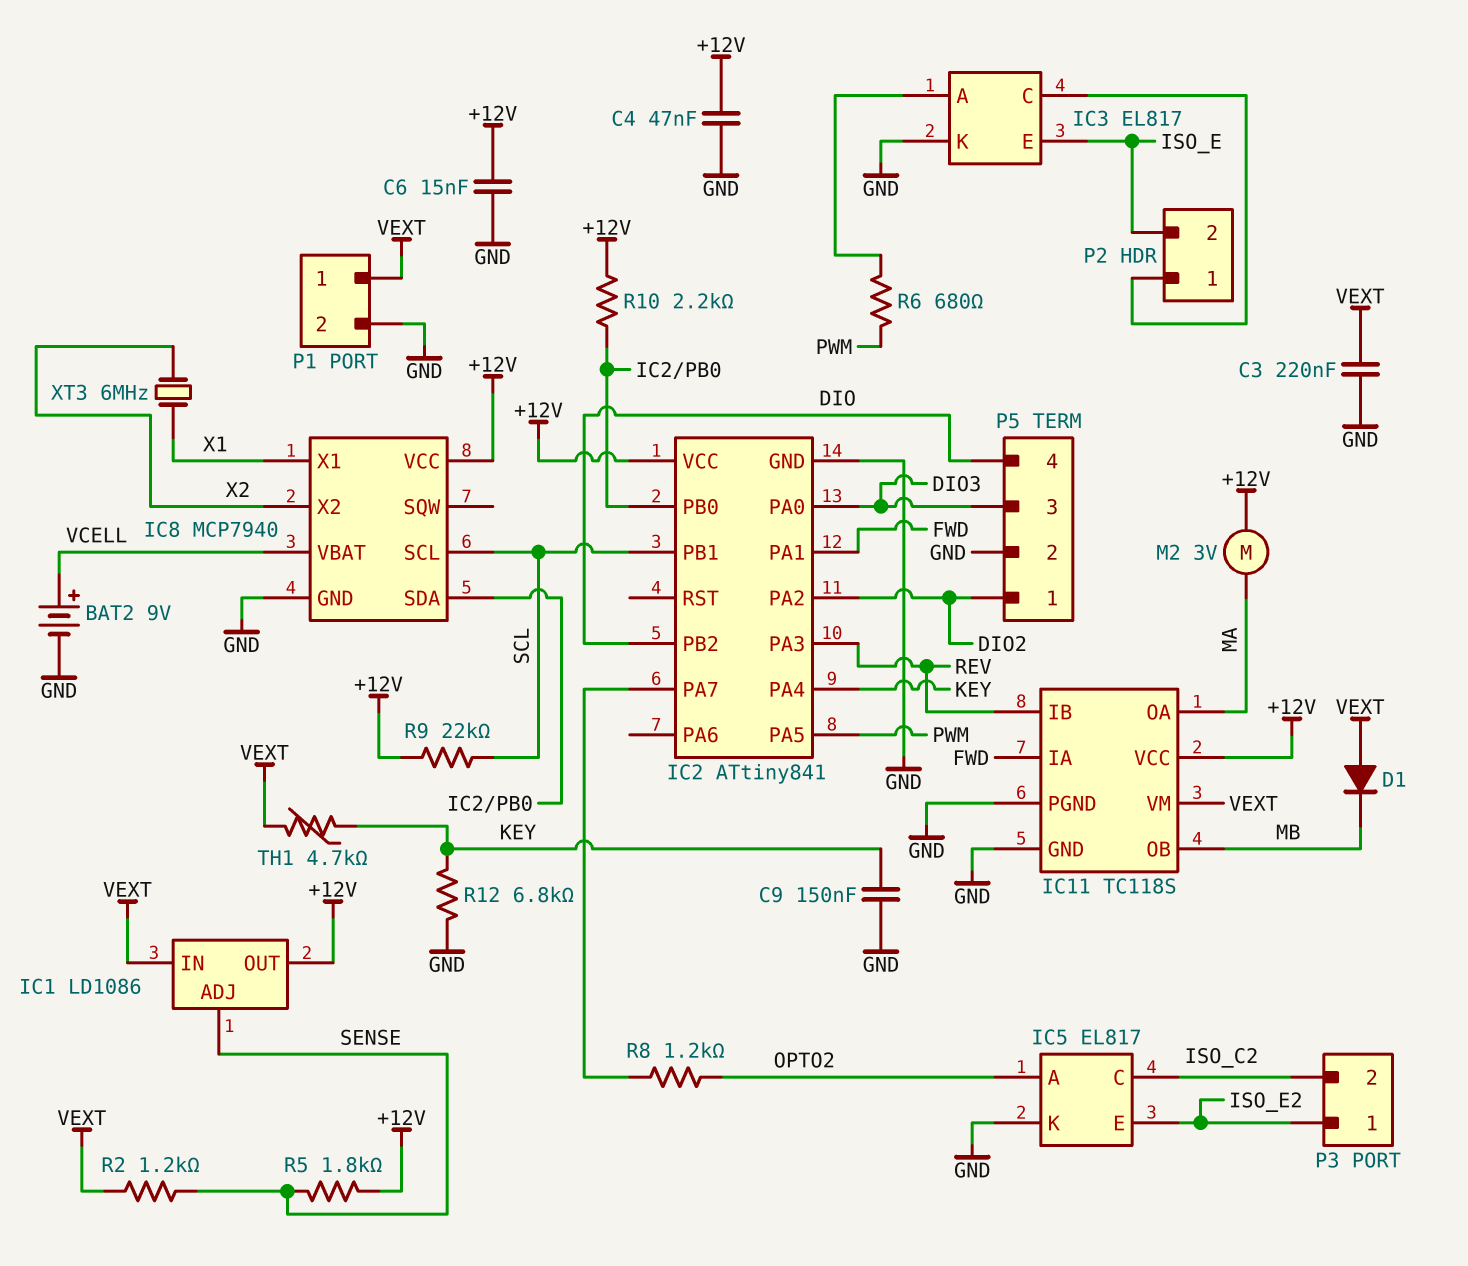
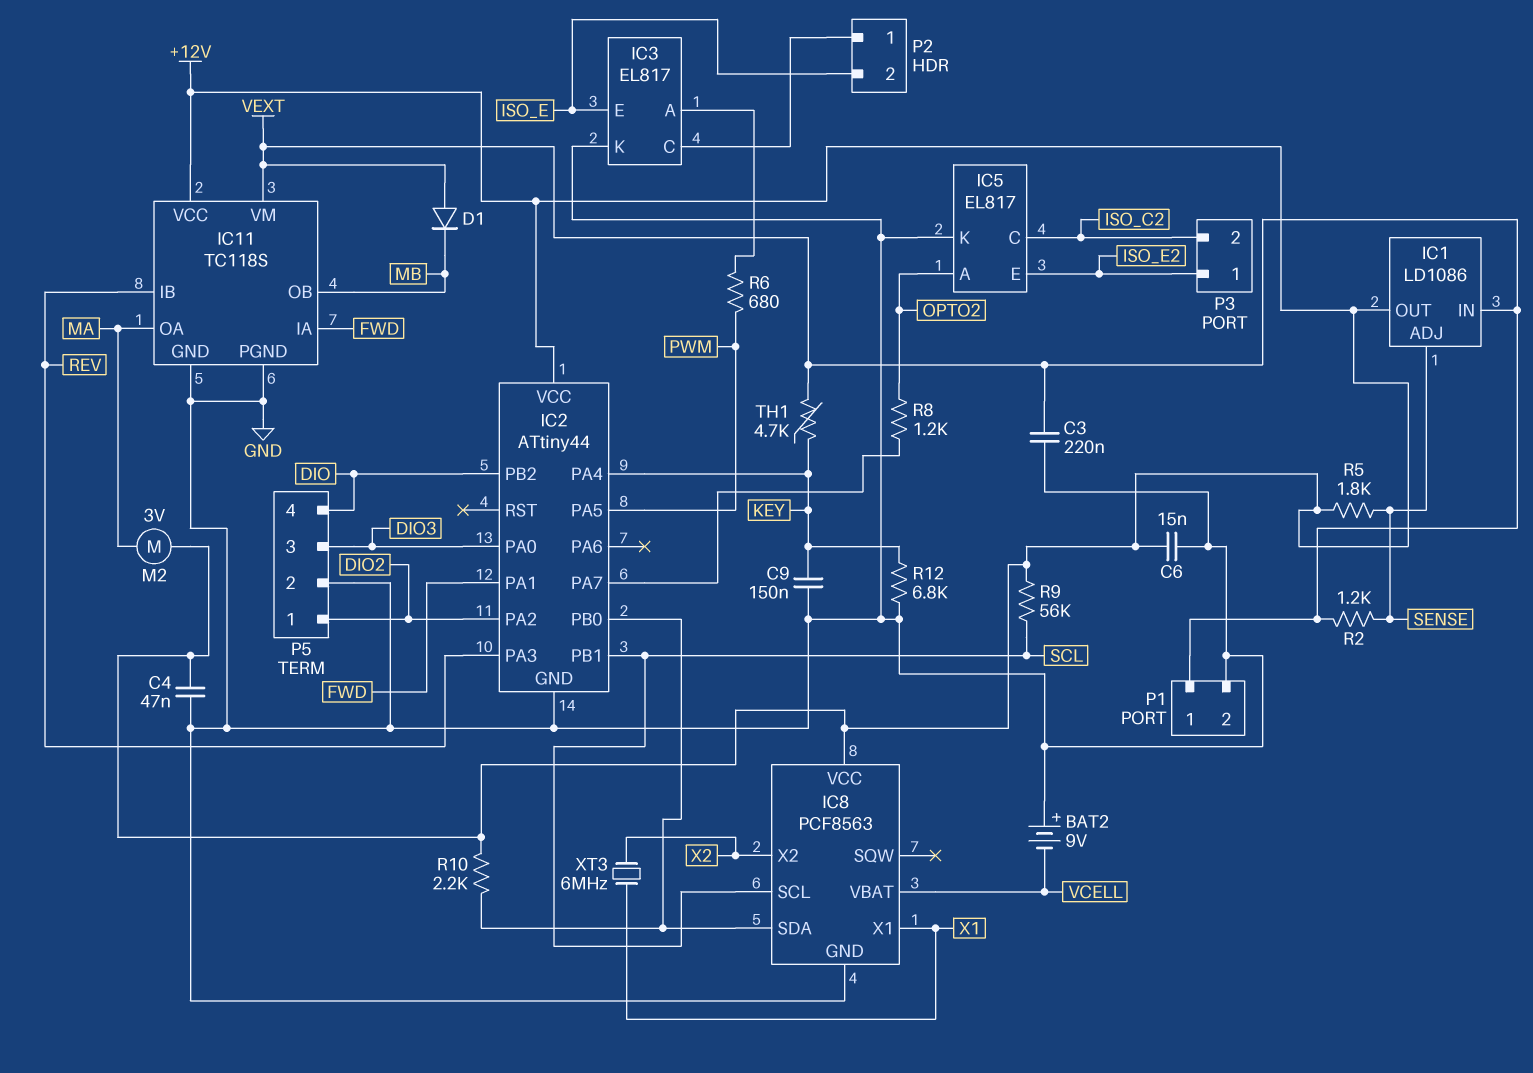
BAT2: 9V (plus VCELL, minus GND) -> 9V (plus GND, minus VCELL)
IC2: ATtiny841 -> ATtiny44
IC8: MCP7940 -> PCF8563
R9: 22k (+12V, SCL) -> 56k (+12V, SCL)

